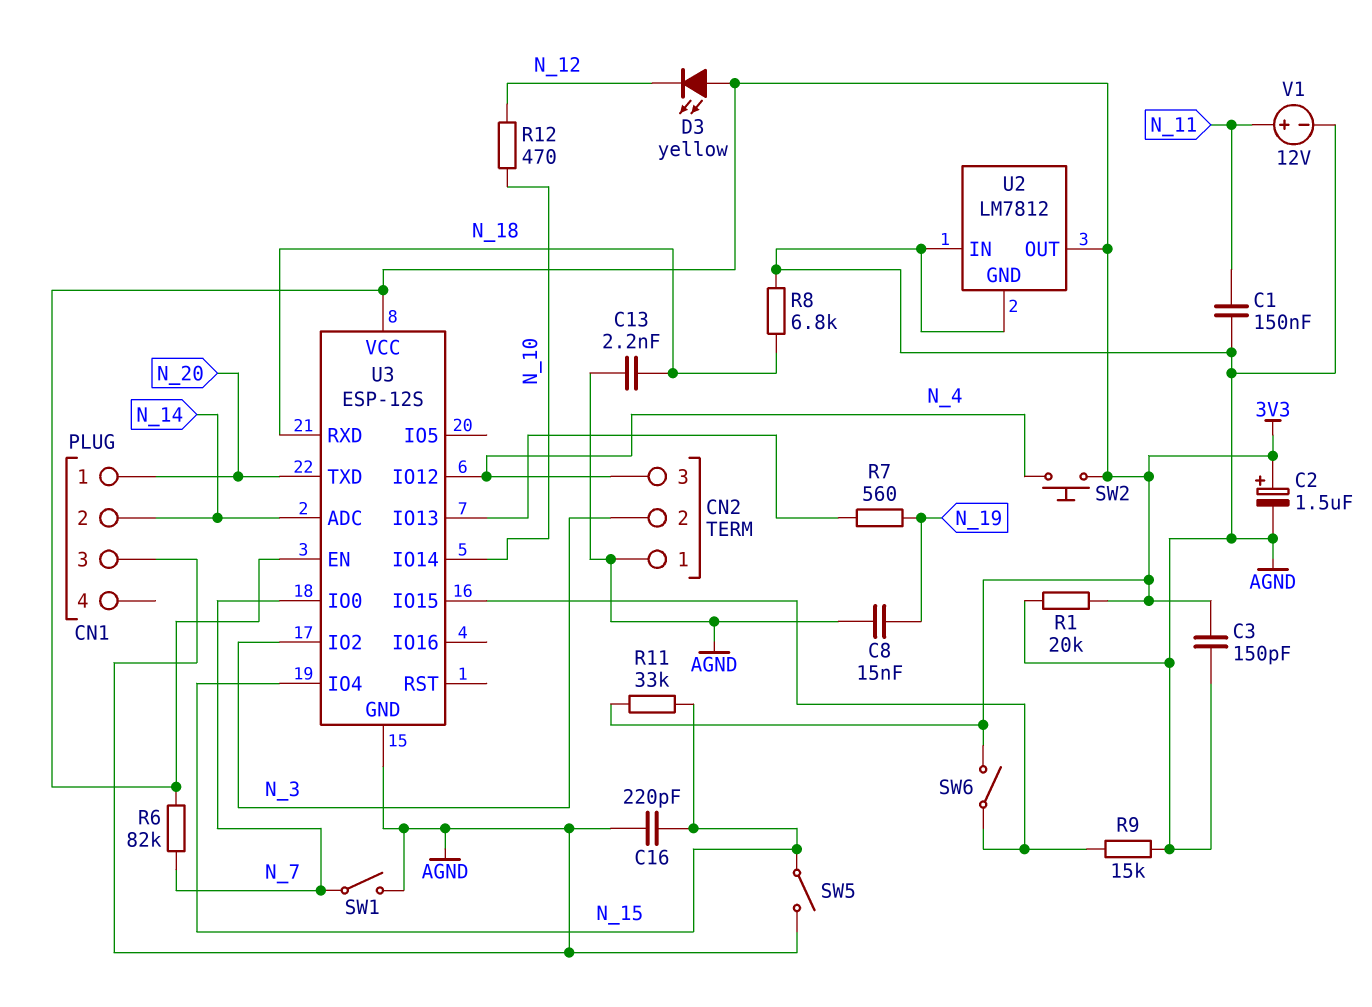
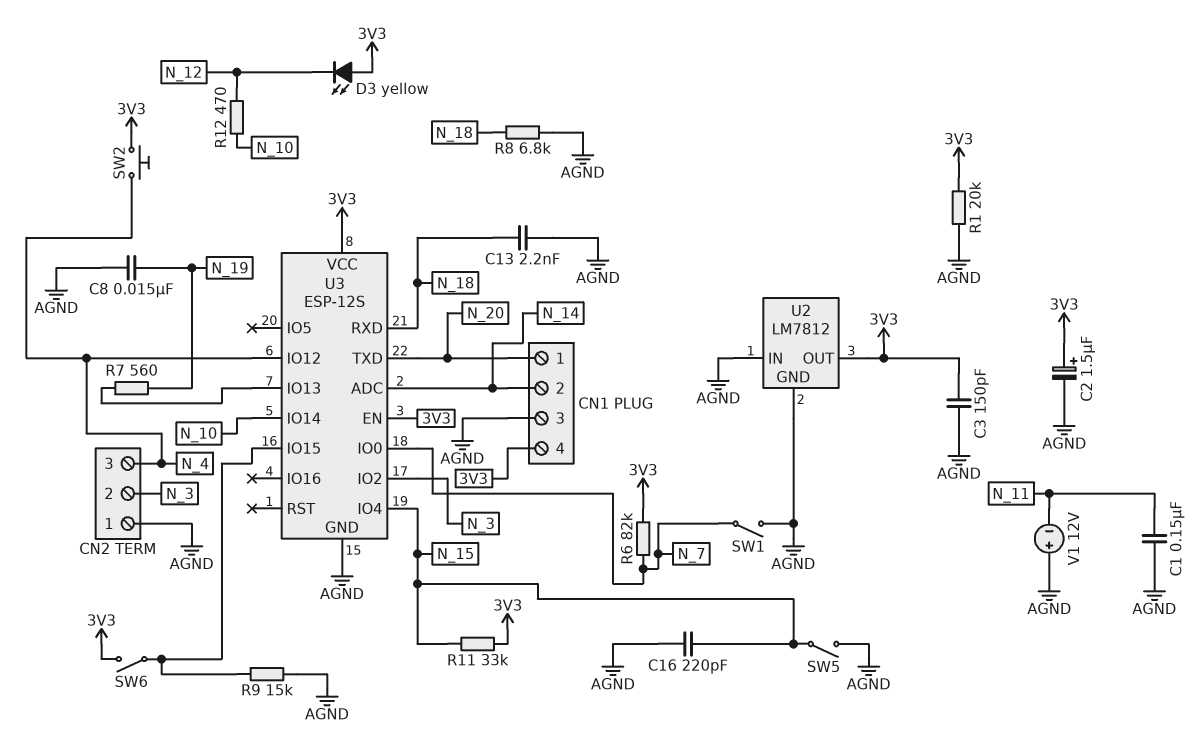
CN1 pin 4: none -> 3V3
V1: 12V (plus N_11, minus AGND) -> 12V (plus AGND, minus N_11)

